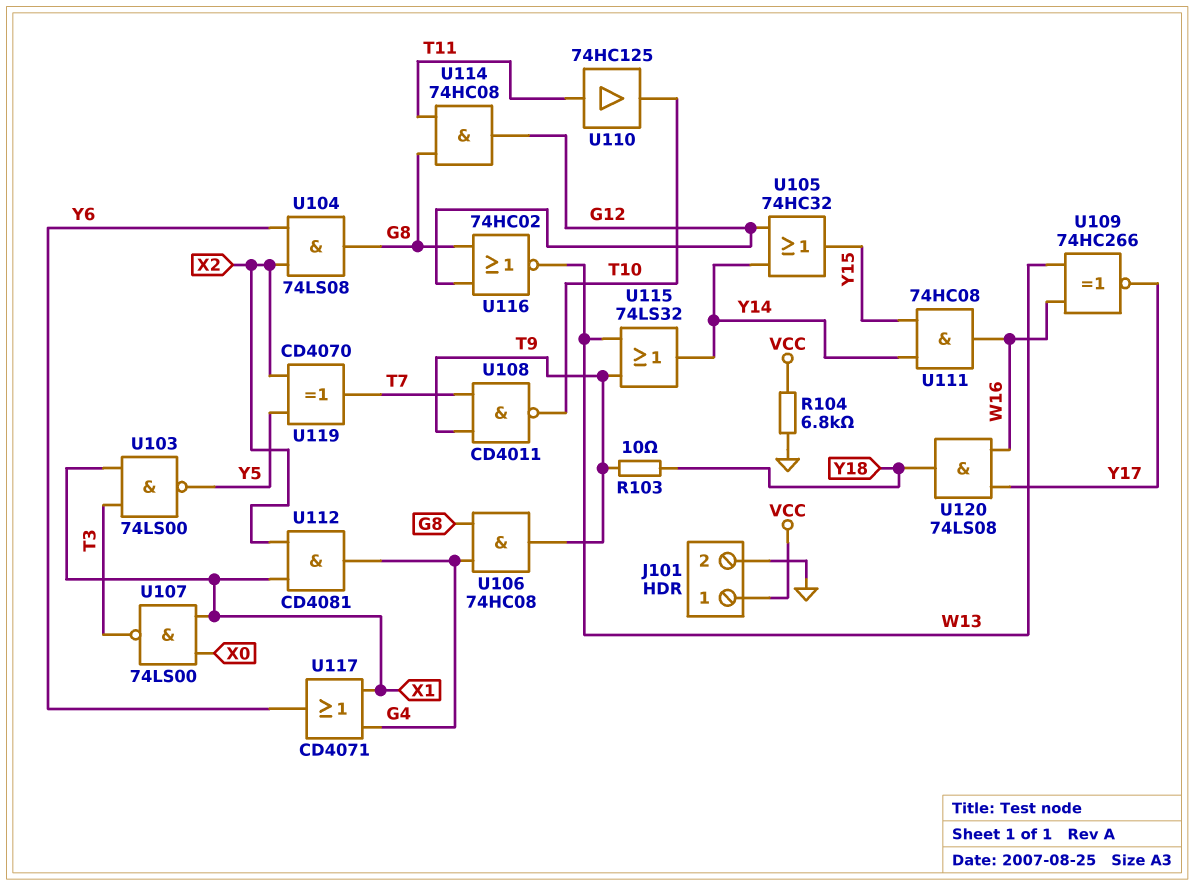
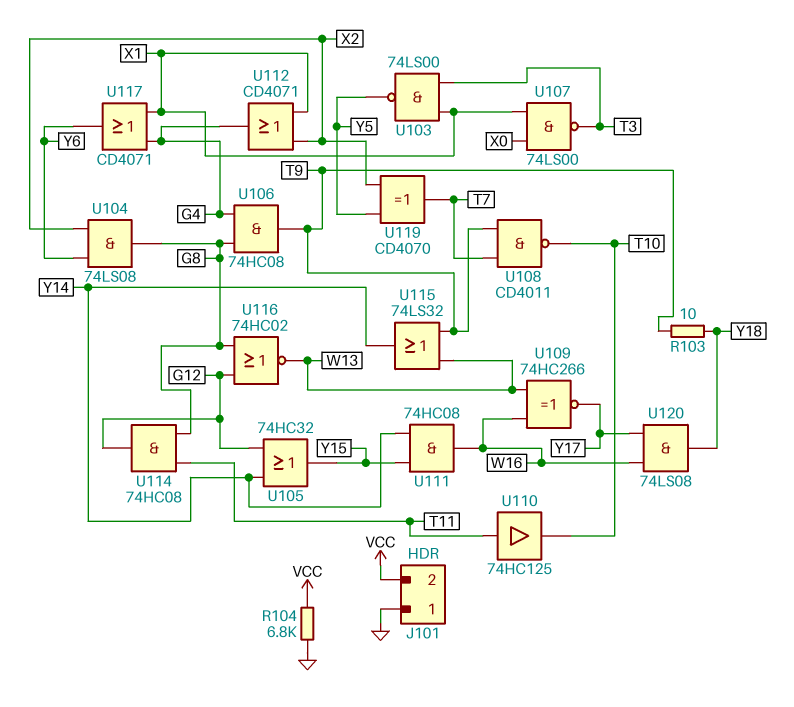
J101 pin 1: VCC -> GND
J101 pin 2: GND -> VCC
U112: AND CD4081 (in X1, in X2, out G4) -> OR CD4071 (in X1, in X2, out G4)

